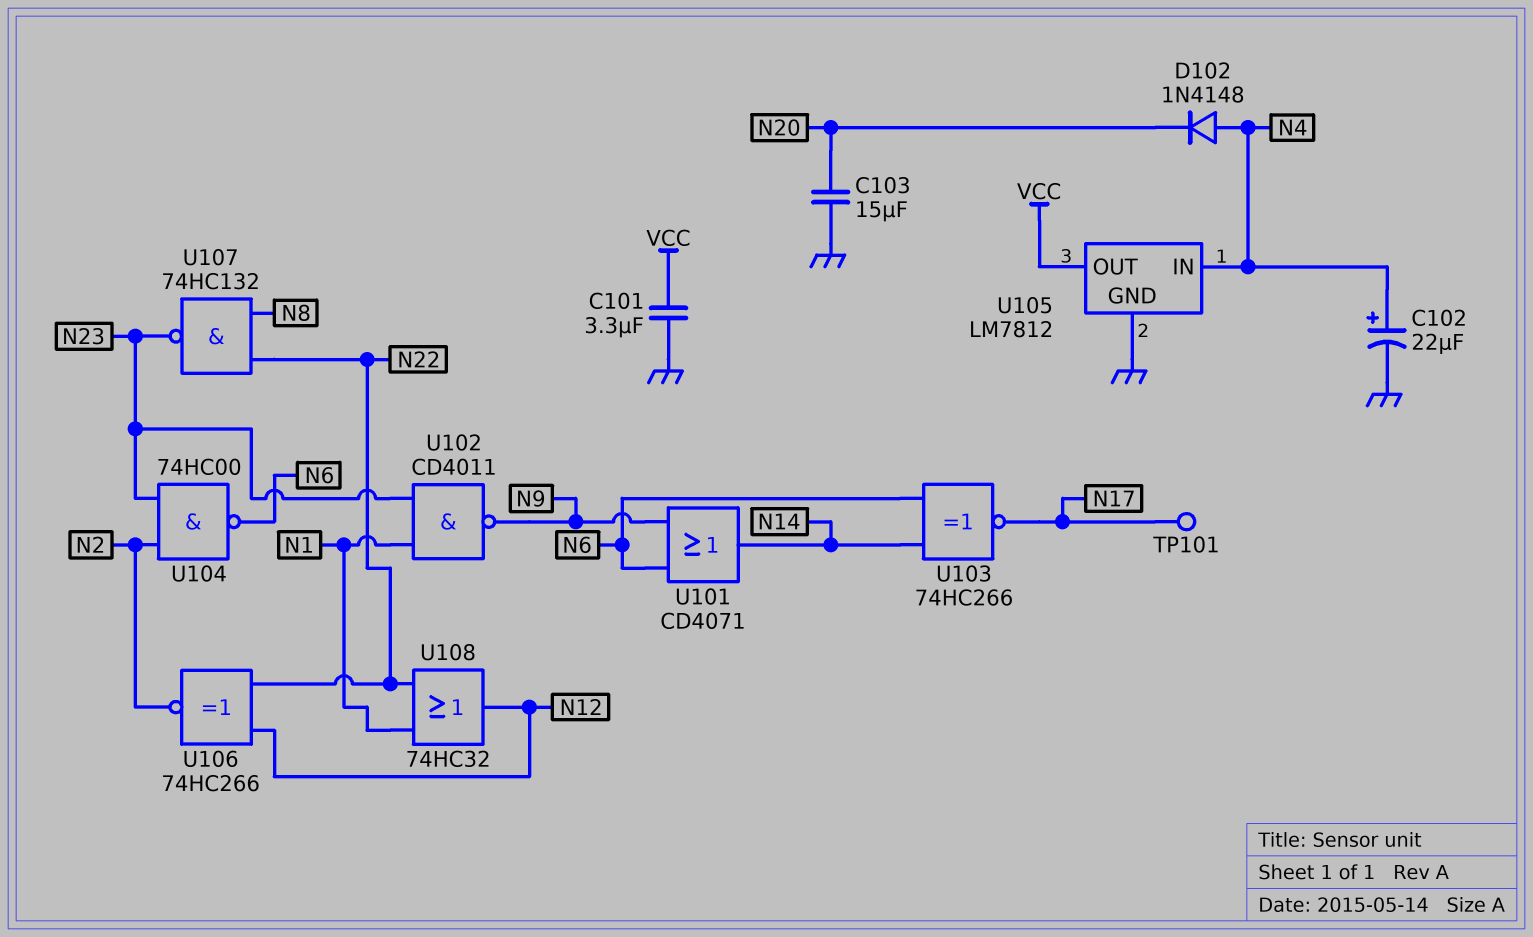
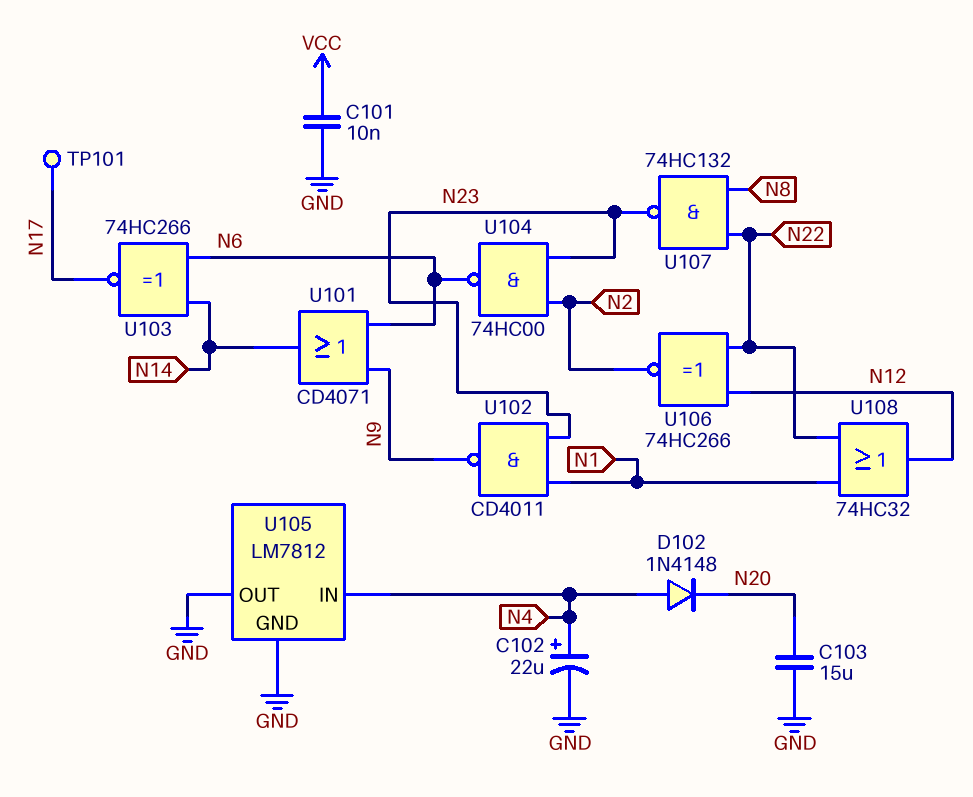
C101: 3.3uF (GND, VCC) -> 10nF (GND, VCC)
U105 pin OUT: VCC -> GND

